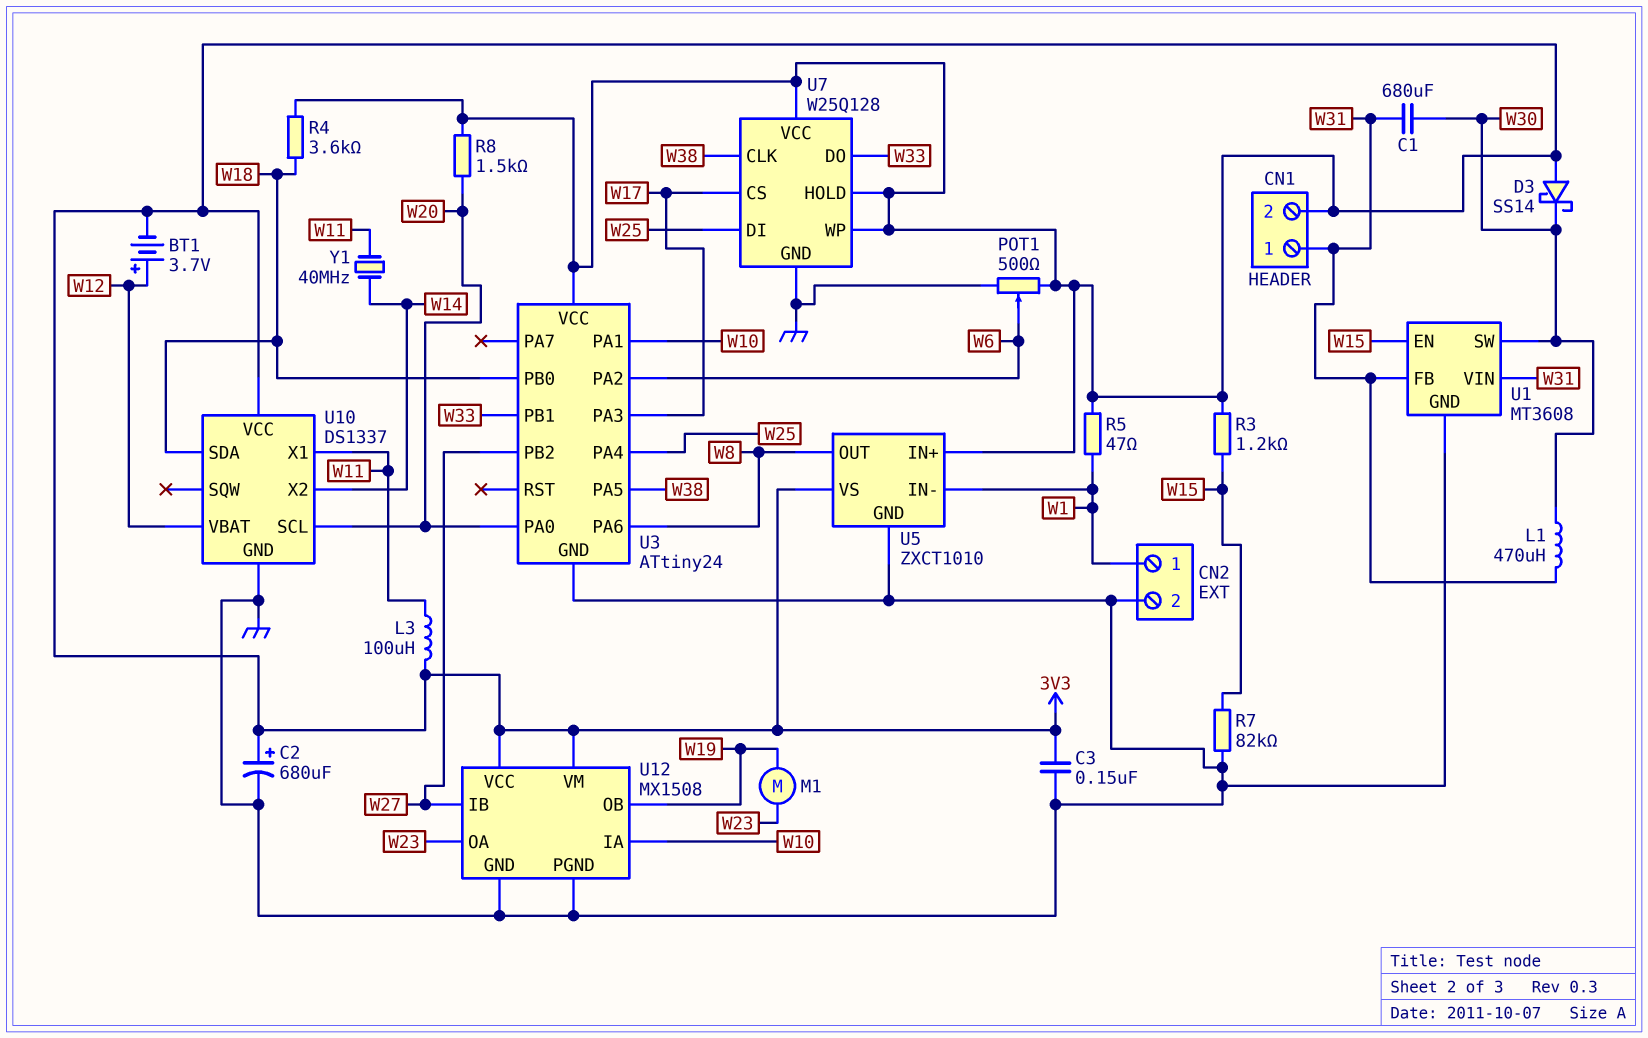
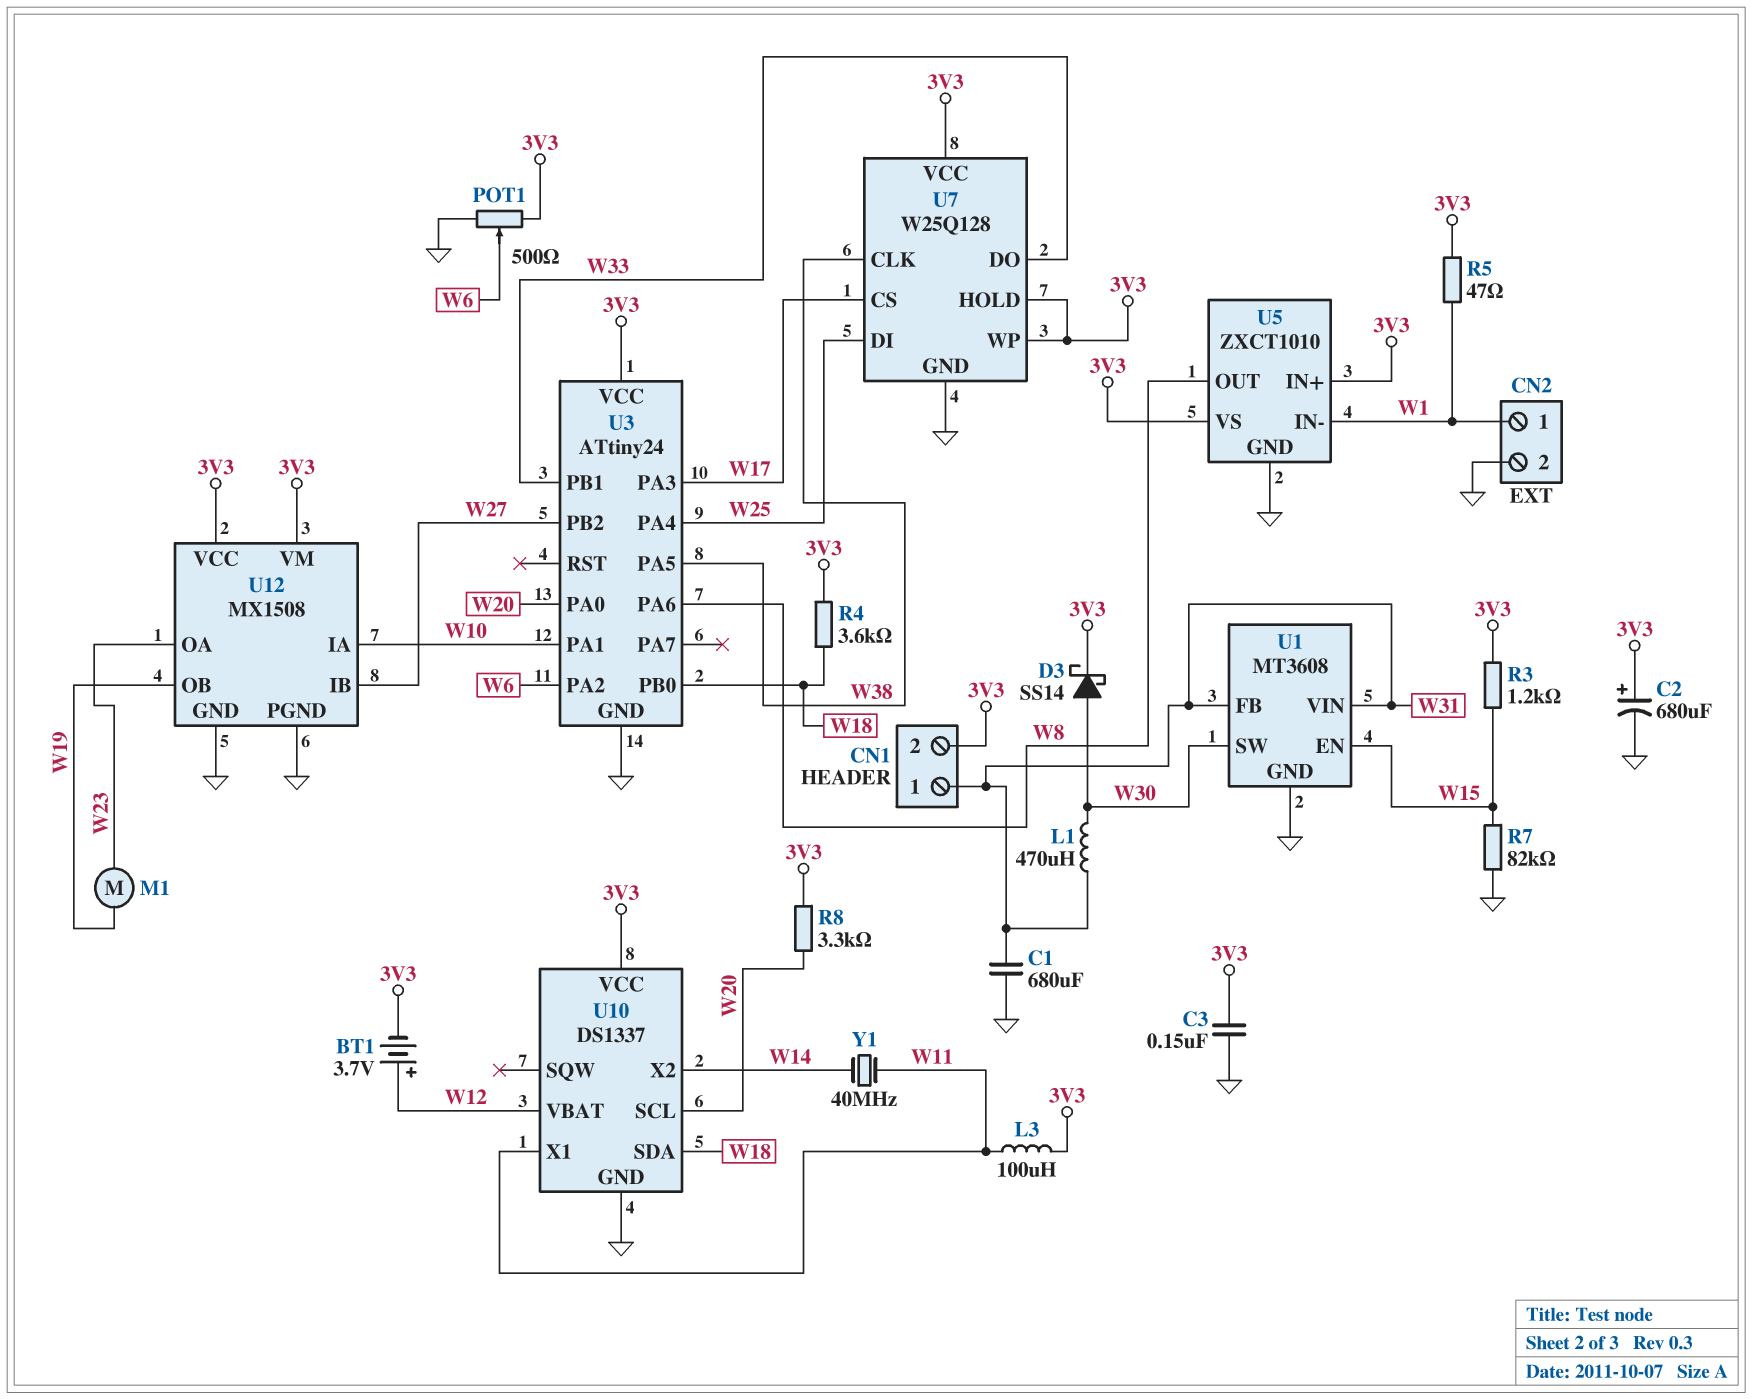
C1: 680uF (W30, W31) -> 680uF (GND, W31)
D3: schottky SS14 (A 3V3, K W30) -> schottky SS14 (A W30, K 3V3)
R8: 1.5k (3V3, W20) -> 3.3k (3V3, W20)

